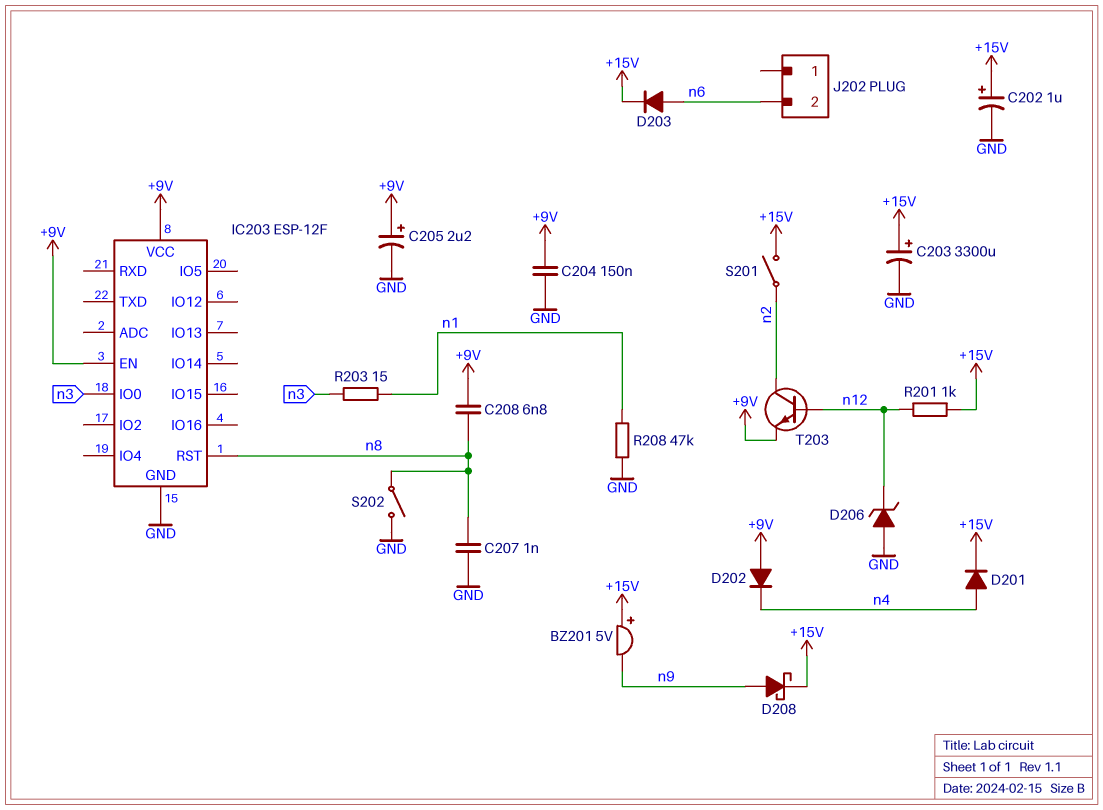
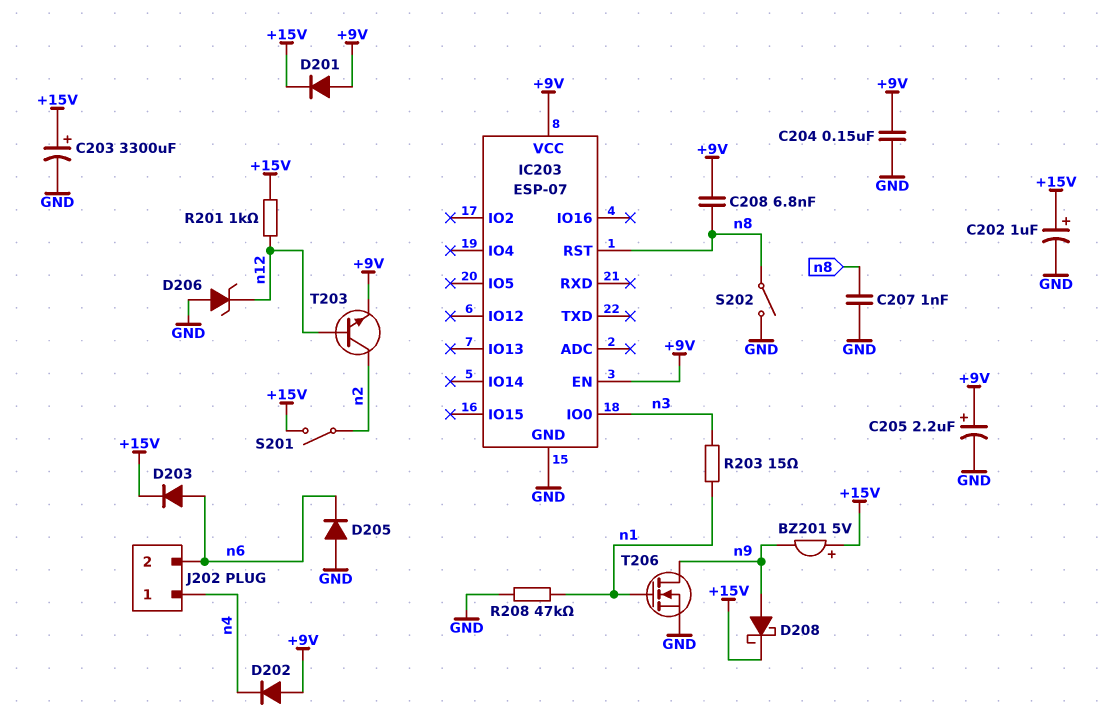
D201: diode (A n4, K +15V) -> diode (A +9V, K +15V)
D205: none -> diode (A GND, K n6)
IC203: ESP-12F -> ESP-07
J202 pin 1: none -> n4
T206: none -> NMOS (G n1, D n9, S GND)

